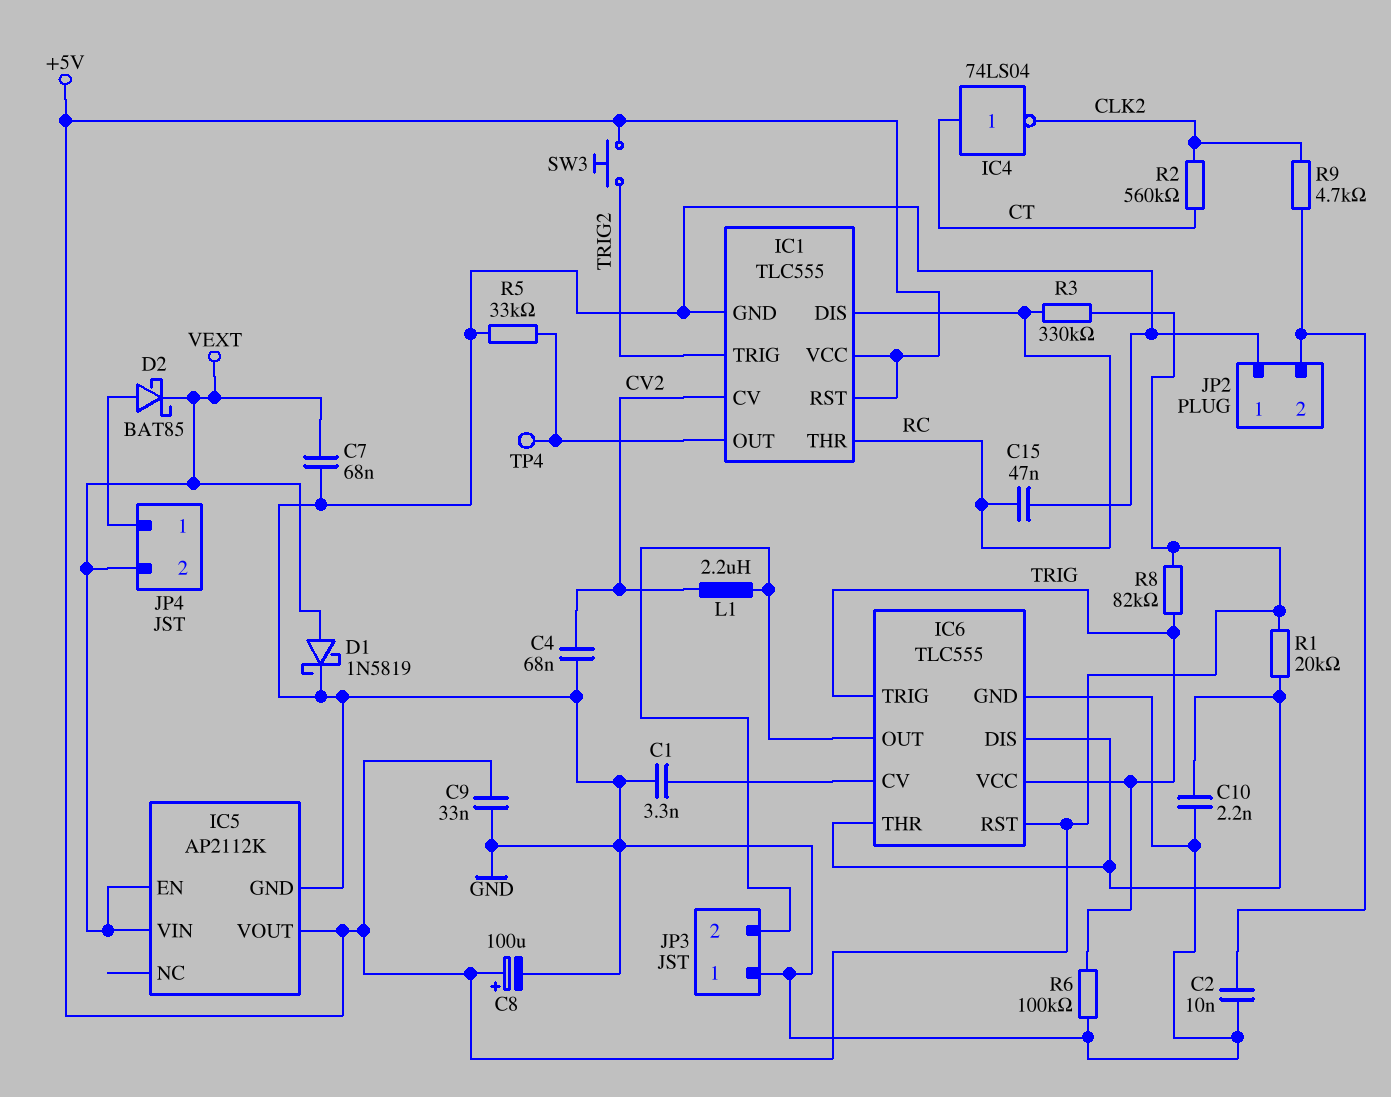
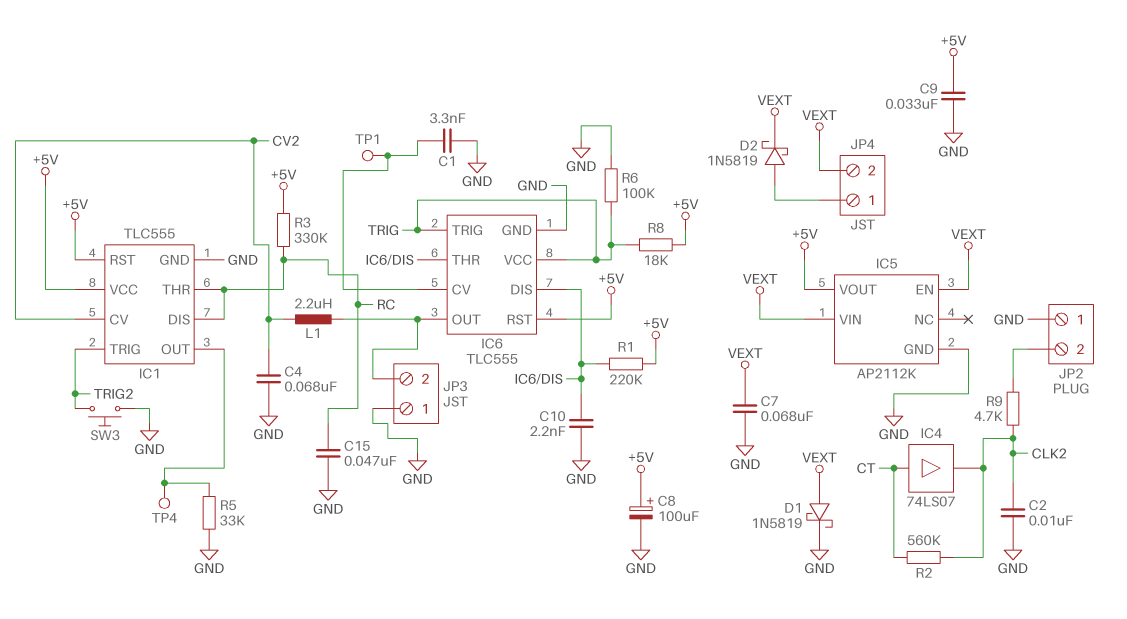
C2: 10nF (GND, JP2/2) -> 10nF (CLK2, GND)
D2: schottky BAT85 (A JP4/1, K VEXT) -> schottky 1N5819 (A JP4/1, K VEXT)
IC4: NOT 74LS04 (in CT, out CLK2) -> buffer 74LS07 (in CT, out CLK2)
R1: 20k (+5V, IC6/DIS) -> 220k (+5V, IC6/DIS)
R8: 82k (+5V, TRIG) -> 18k (+5V, TRIG)
SW3: button (+5V, TRIG2) -> button (GND, TRIG2)
TP1: none -> test point (IC6/CV)

